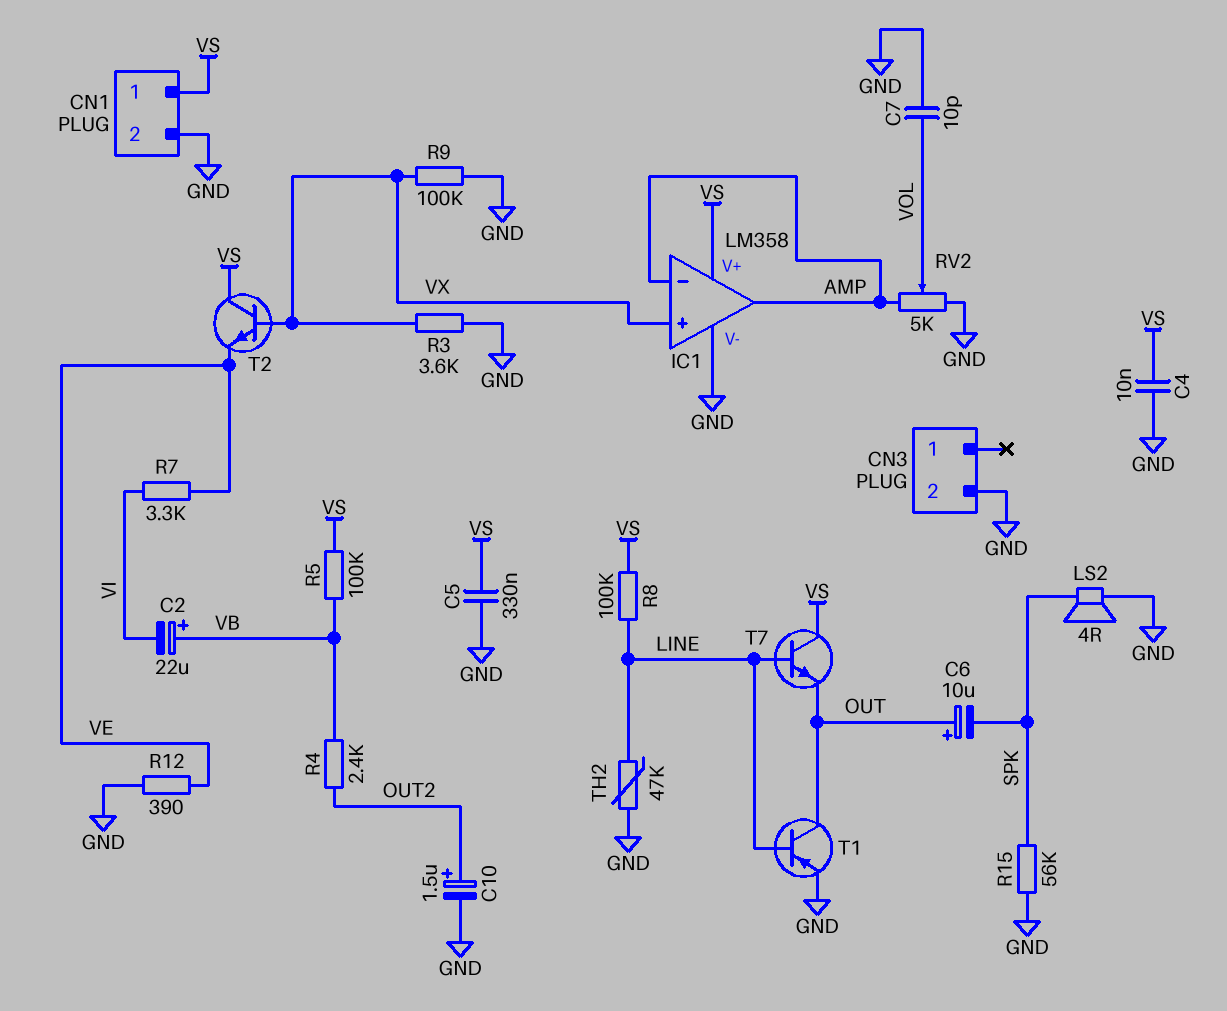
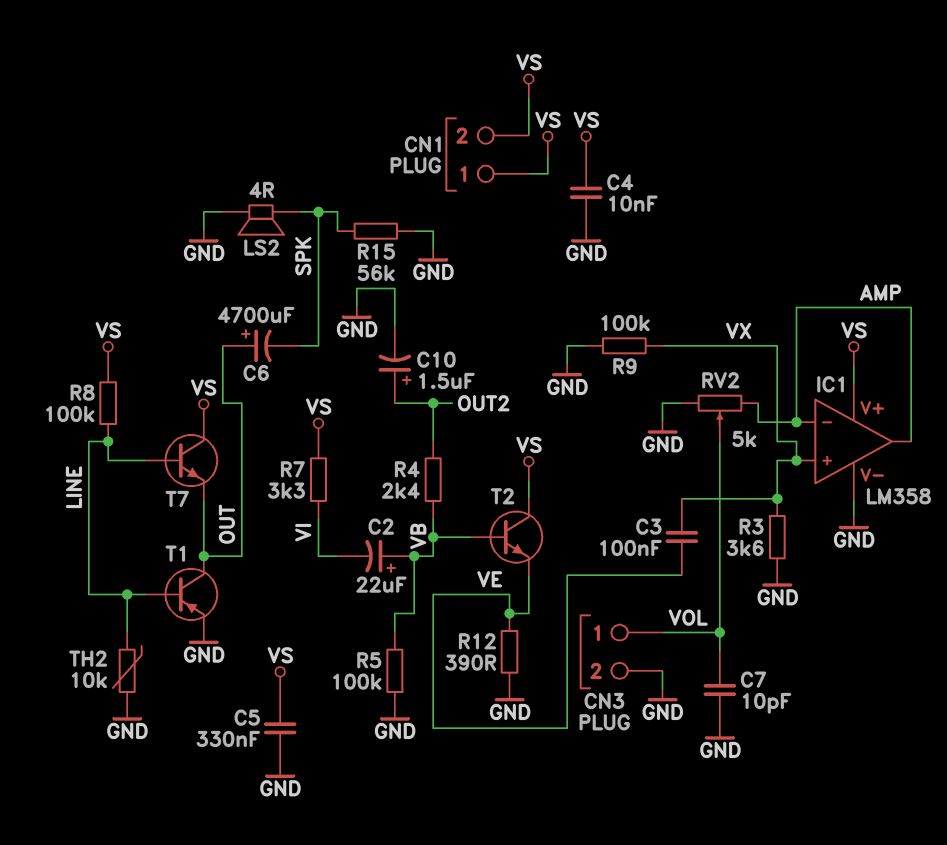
C3: none -> 100nF (VE, VX)
C6: 10uF (plus OUT, minus SPK) -> 4700uF (plus OUT, minus SPK)
CN1 pin 2: GND -> VS
CN3 pin 1: none -> VOL
R5: 100k (VB, VS) -> 100k (GND, VB)
R7: 3.3k (VE, VI) -> 3.3k (VI, VS)
T2: NPN (B VX, C VS, E VE) -> NPN (B VB, C VS, E VE)
TH2: 47k (GND, LINE) -> 10k (GND, LINE)

